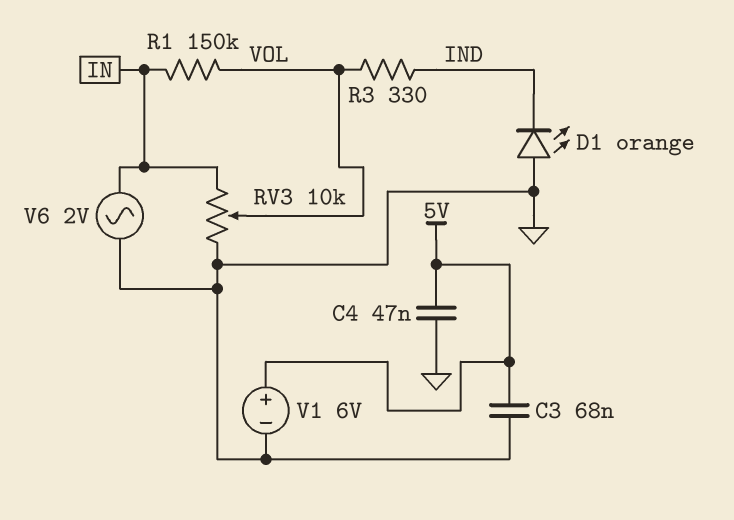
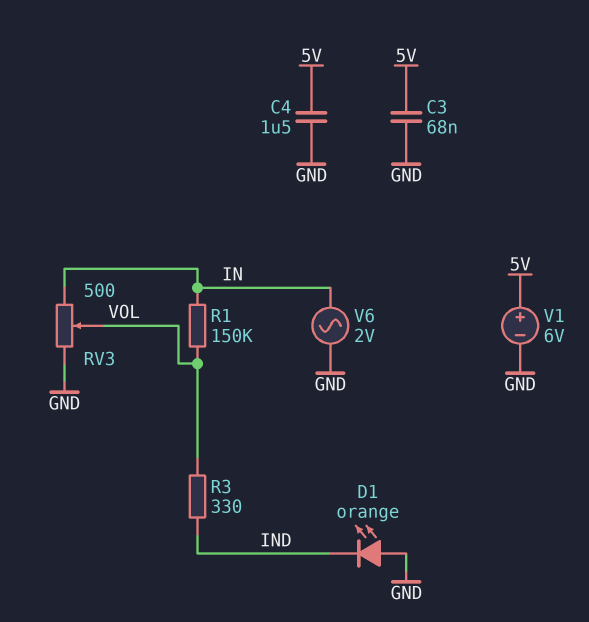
C4: 47nF (5V, GND) -> 1.5uF (5V, GND)
RV3: 10k (GND, IN, wiper VOL) -> 500 (GND, IN, wiper VOL)

